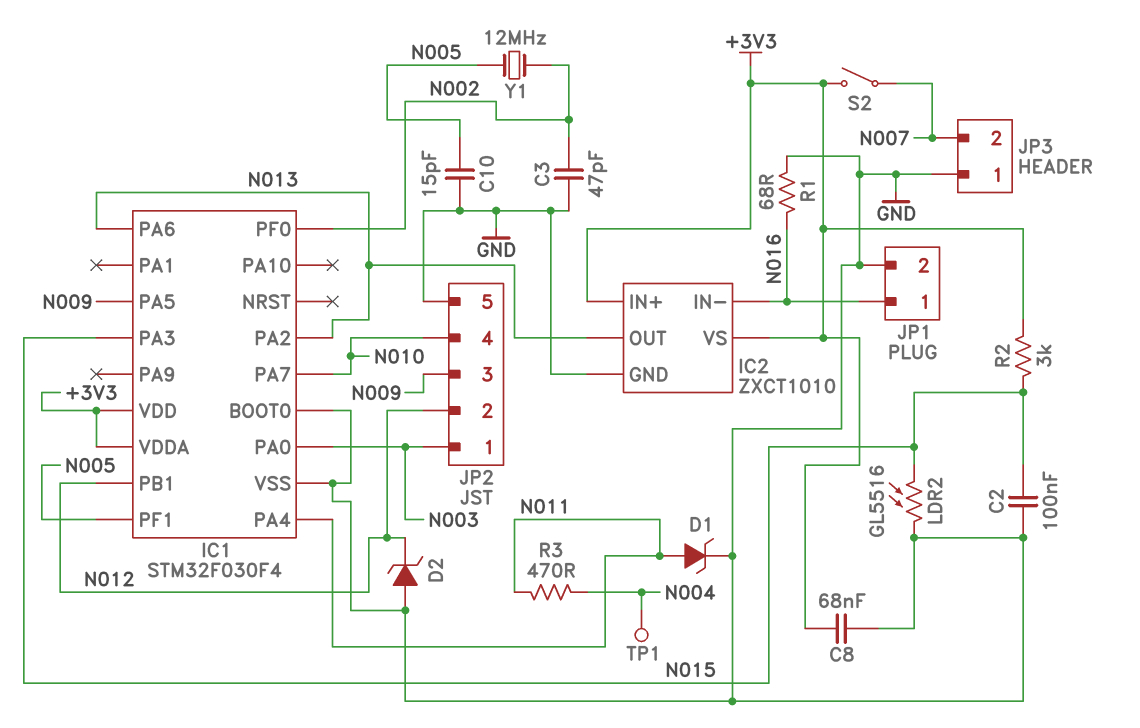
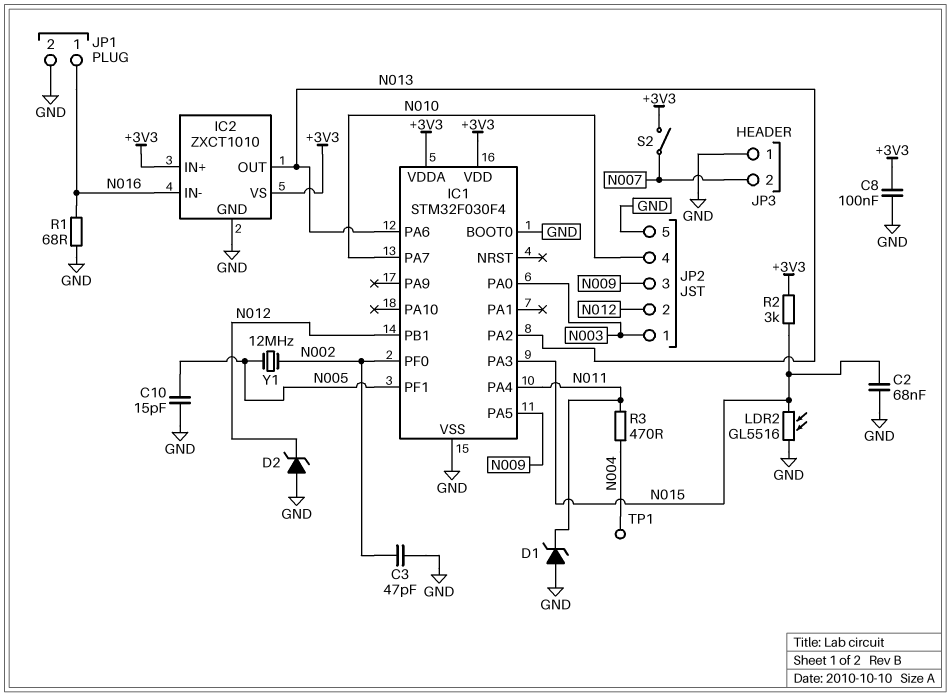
C2: 100nF (GND, N015) -> 68nF (GND, N015)
C8: 68nF (+3V3, GND) -> 100nF (+3V3, GND)
D1: zener (A N011, K GND) -> zener (A GND, K N011)

